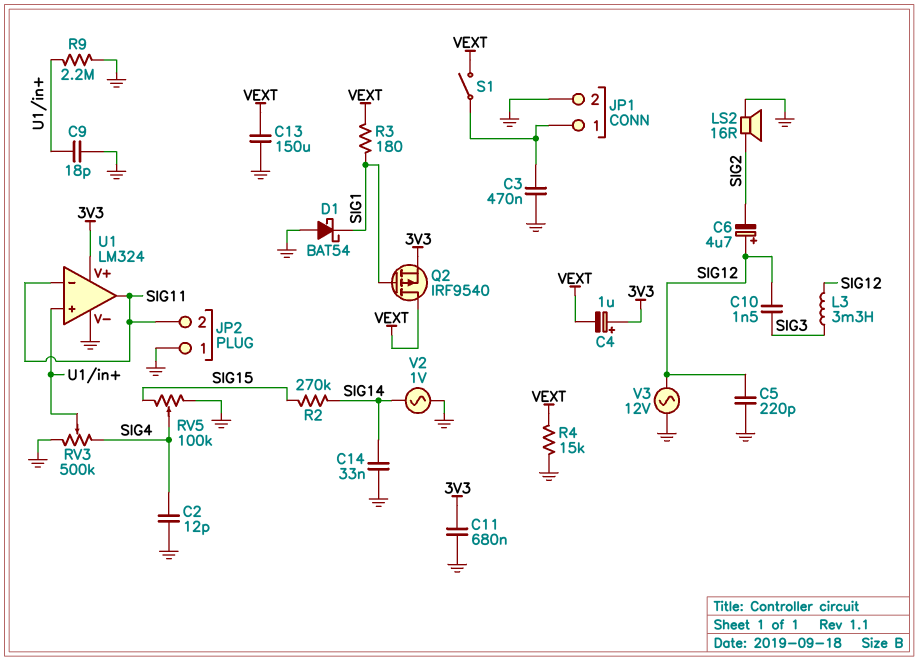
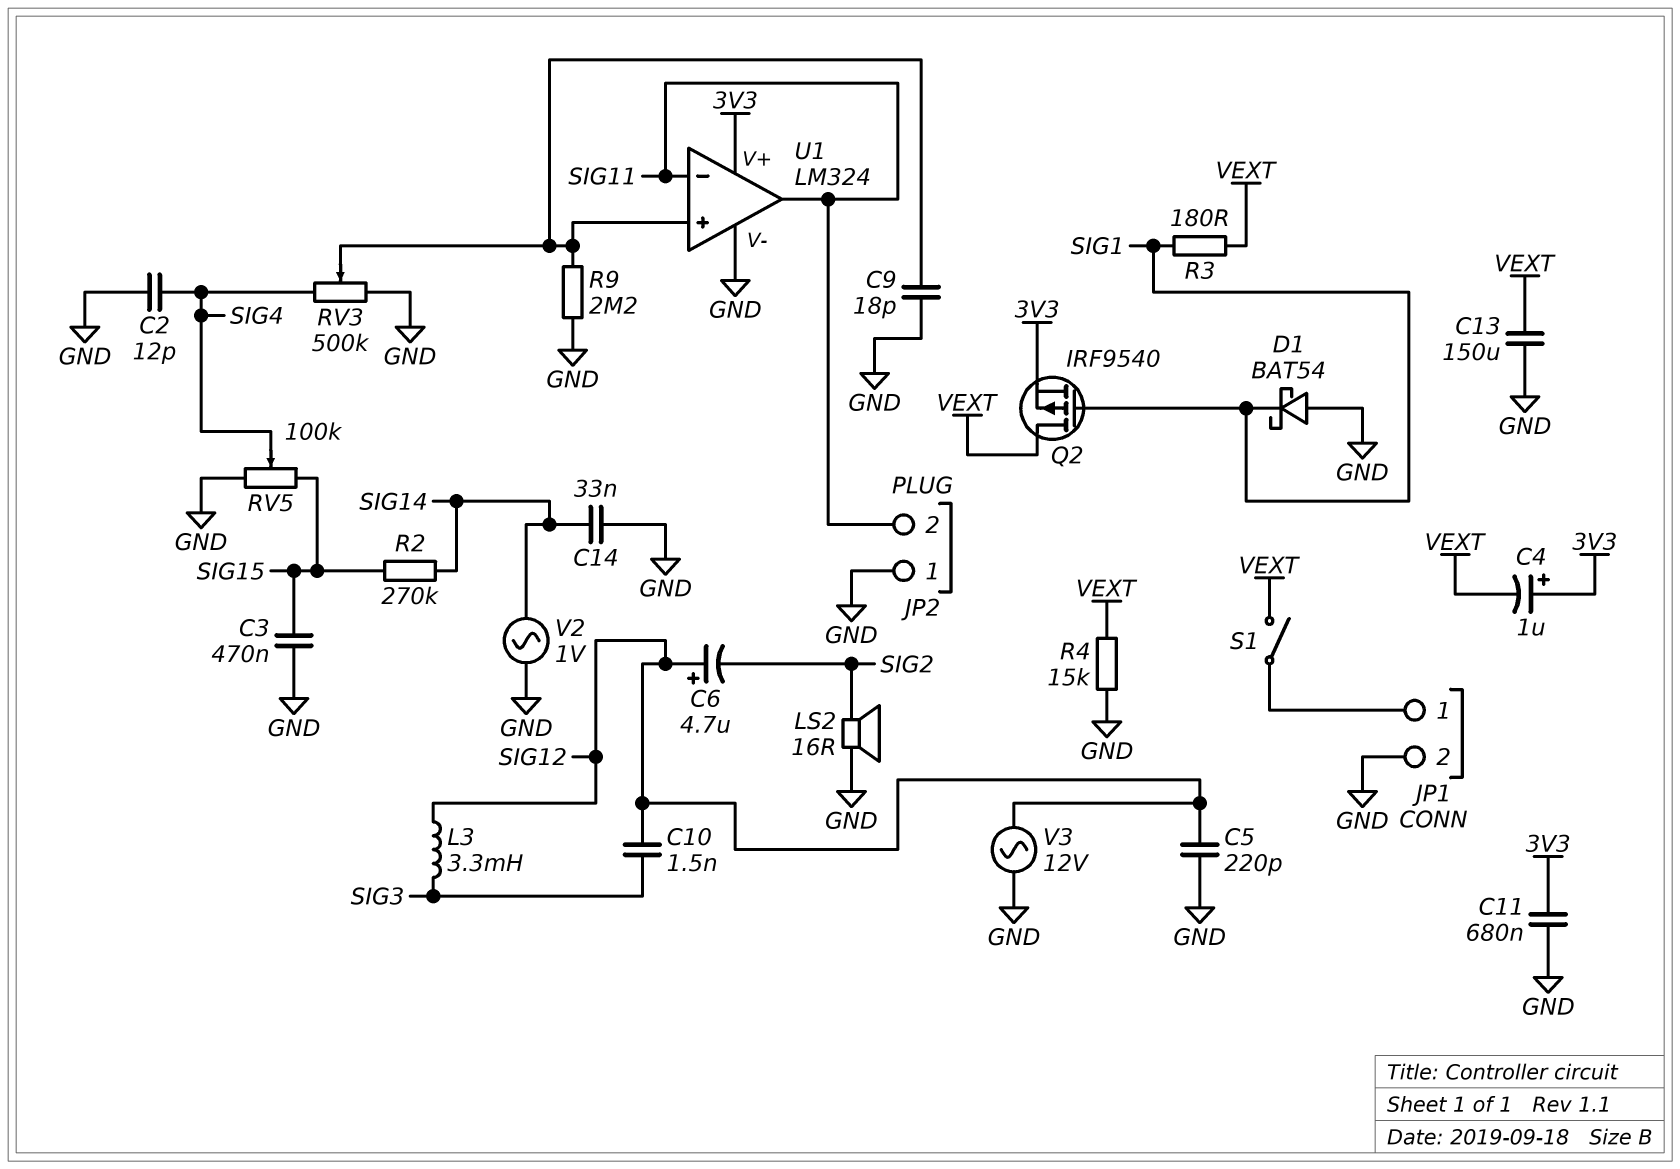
C3: 470nF (GND, JP1/1) -> 470nF (GND, SIG15)

